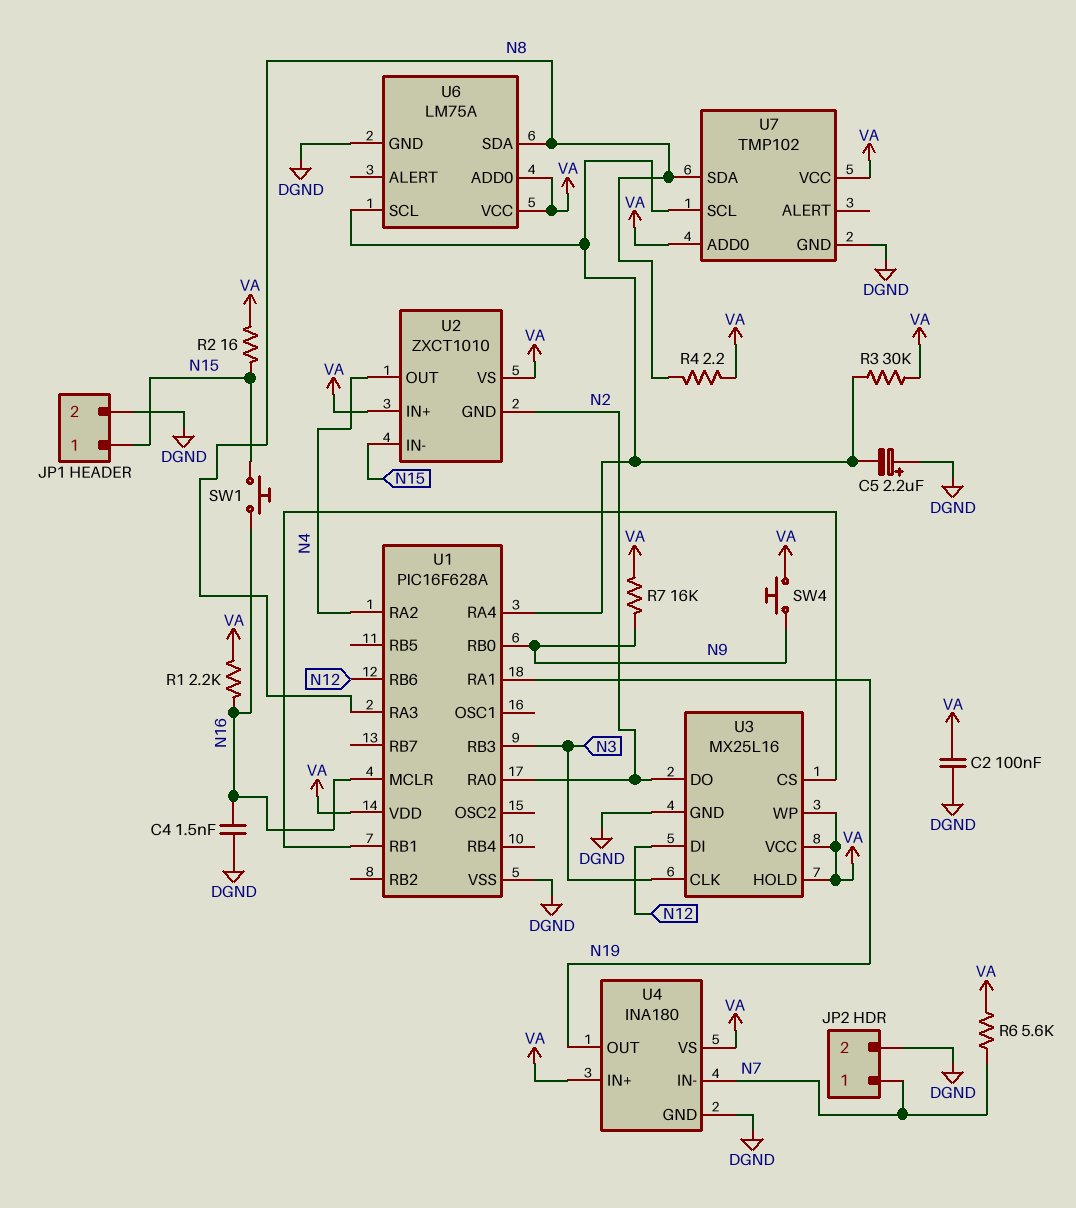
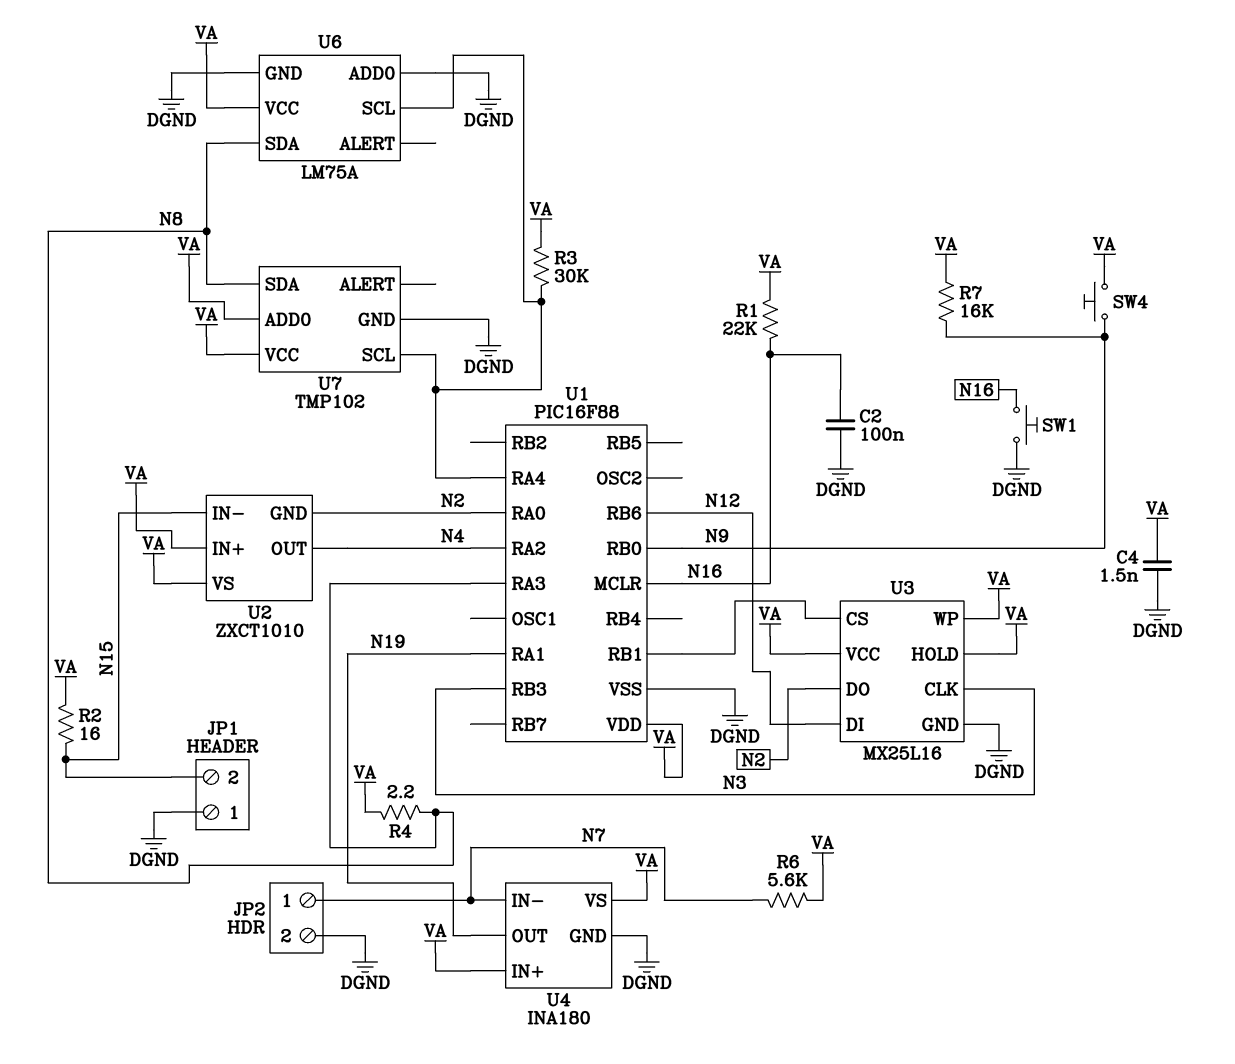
C2: 100nF (DGND, VA) -> 100nF (DGND, N16)
C4: 1.5nF (DGND, N16) -> 1.5nF (DGND, VA)
C5: 2.2uF (plus DGND, minus U1/RA4) -> none
JP1 pin 1: N15 -> DGND
JP1 pin 2: DGND -> N15
R1: 2.2k (N16, VA) -> 22k (N16, VA)
SW1: button (N15, N16) -> button (DGND, N16)
U1: PIC16F628A -> PIC16F88
U6 pin ADD0: VA -> DGND

